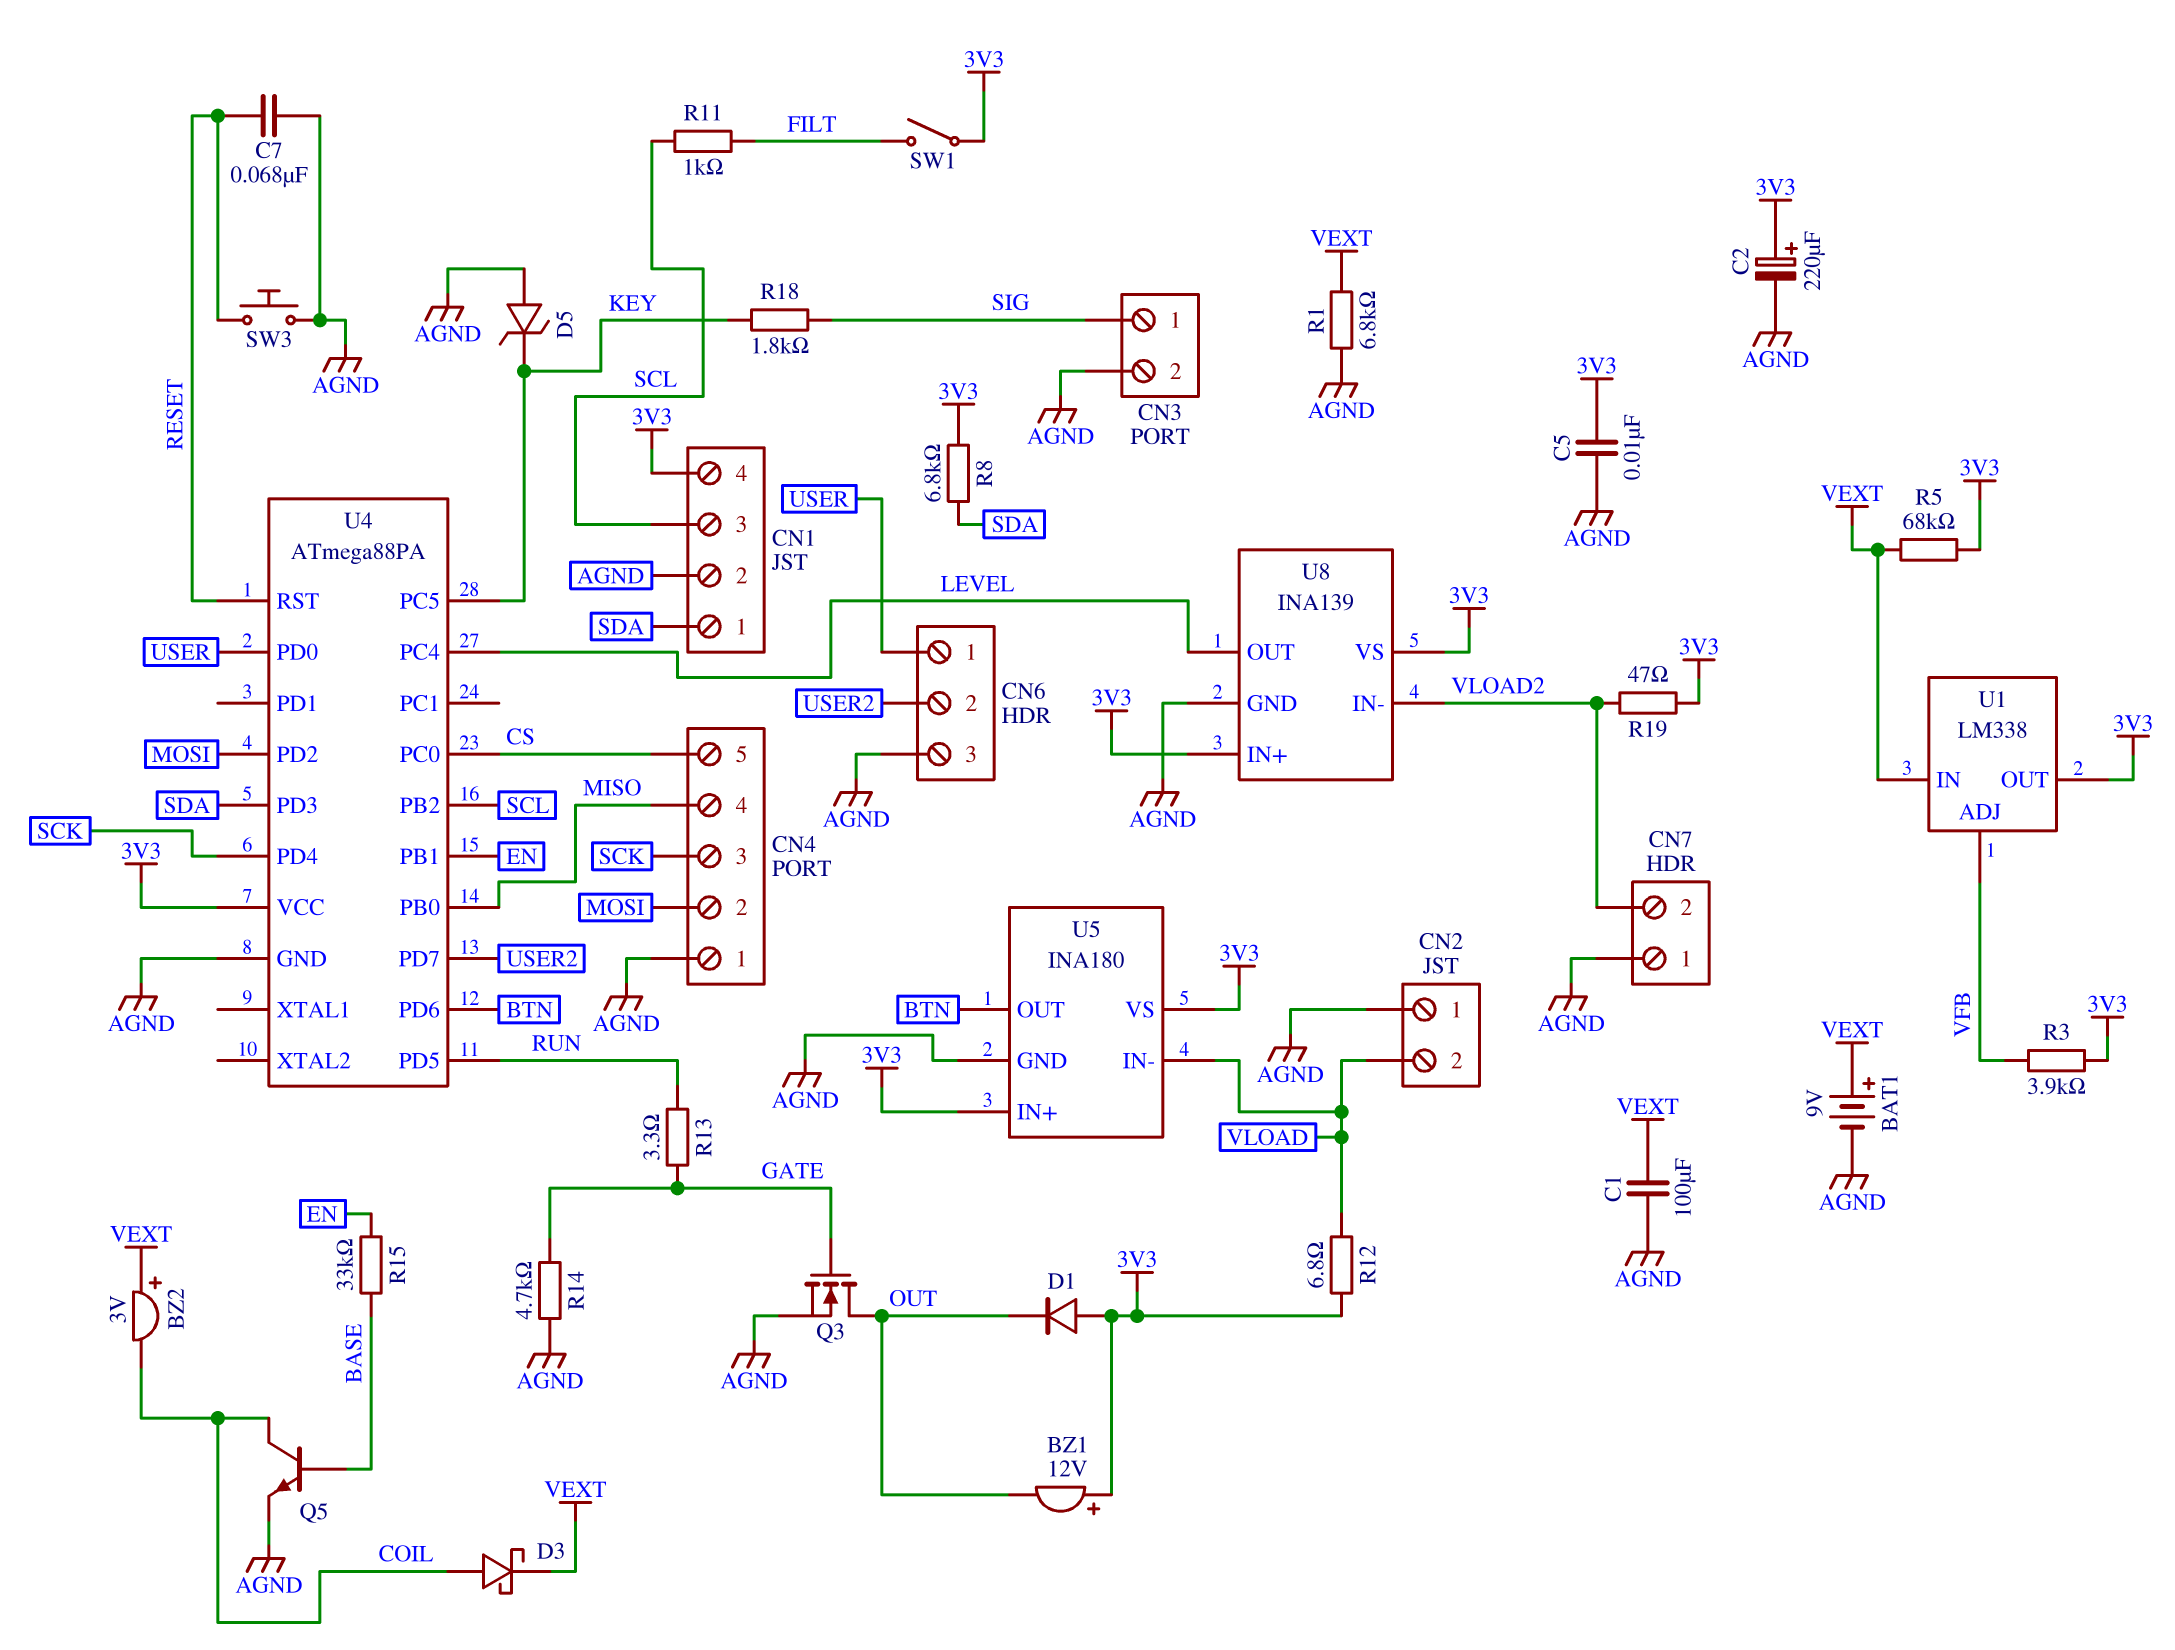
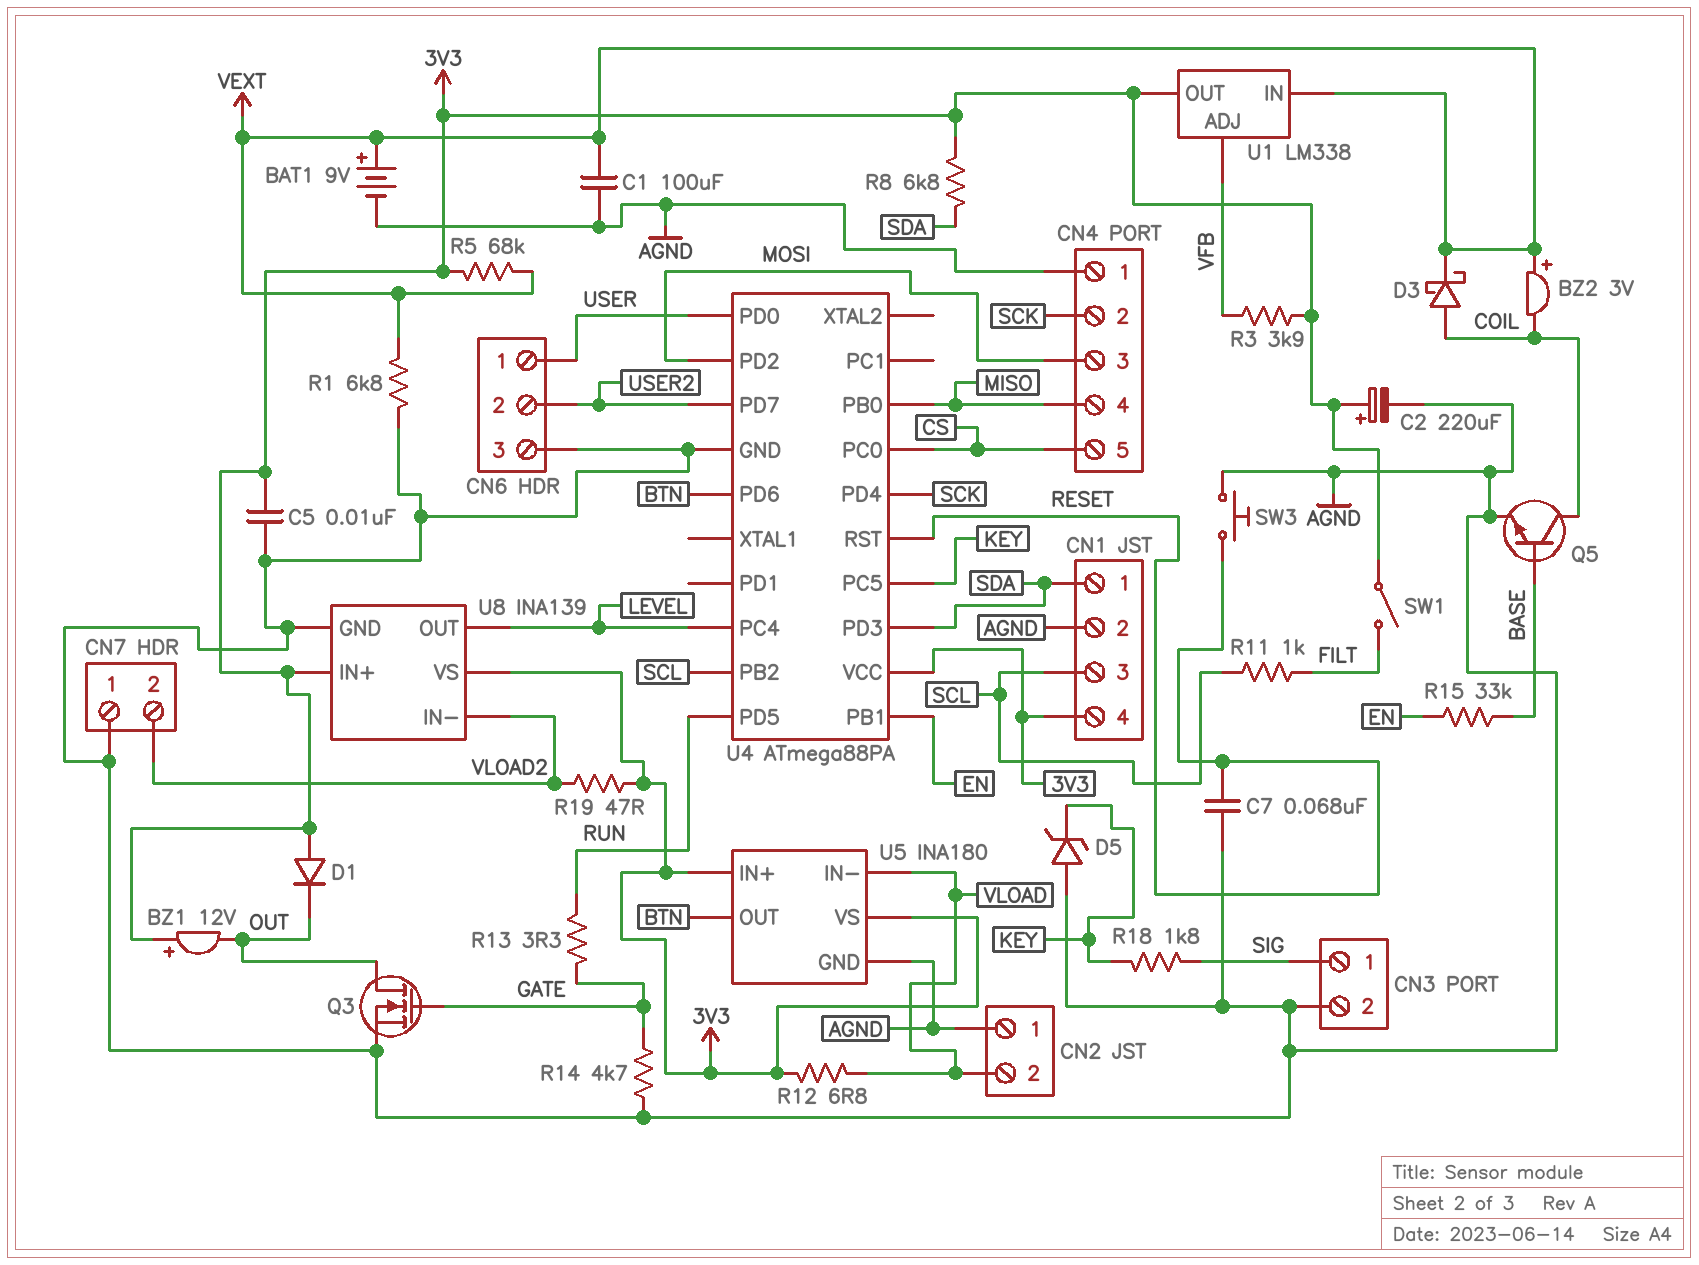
CN4 pin 2: MOSI -> SCK
CN4 pin 3: SCK -> MOSI

